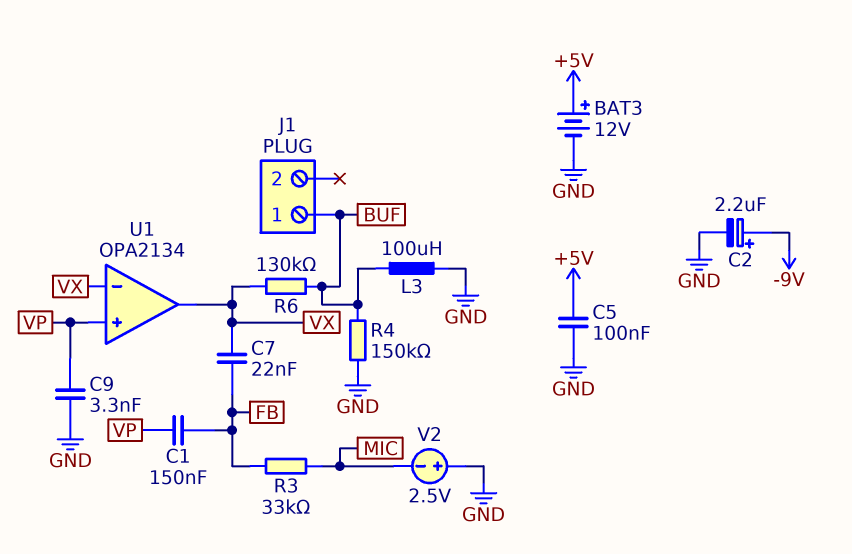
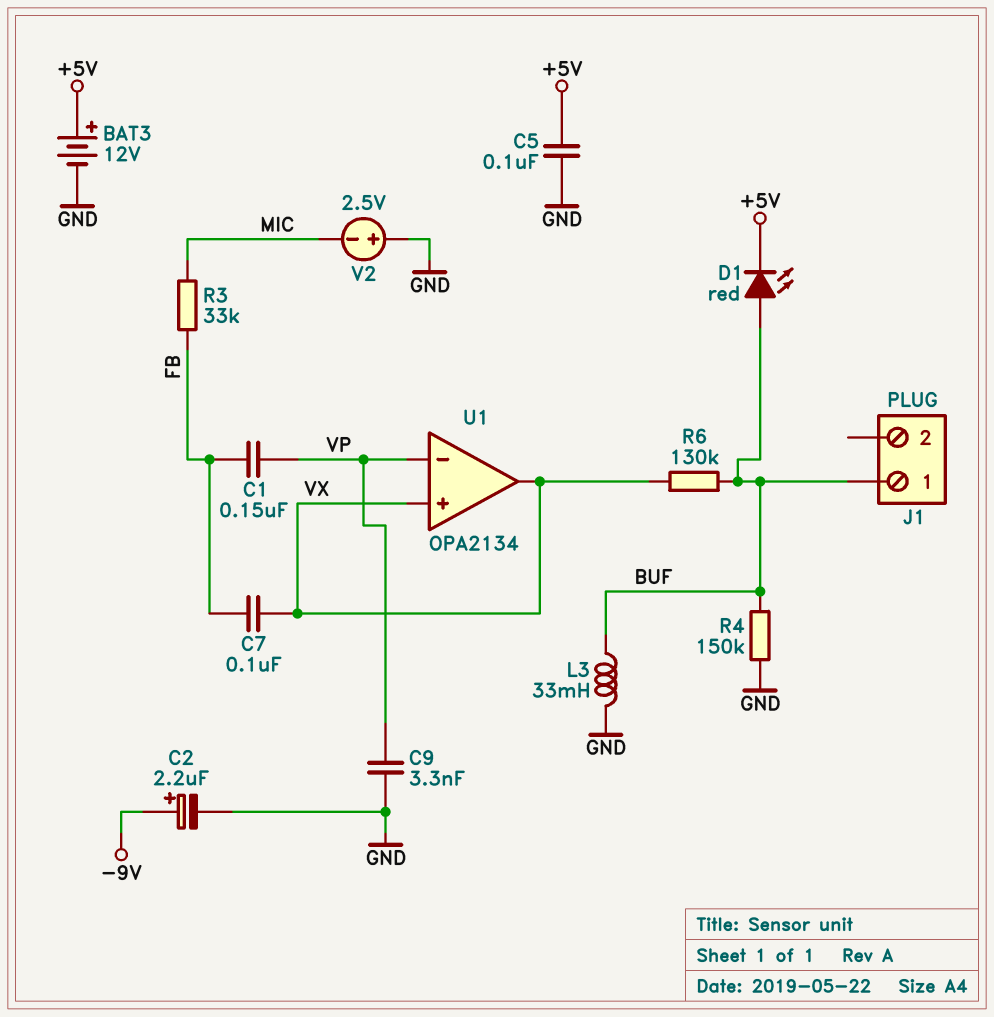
C7: 22nF (FB, VX) -> 100nF (FB, VX)
D1: none -> LED red (A BUF, K +5V)
L3: 100uH (BUF, GND) -> 33mH (BUF, GND)
U1 pin in+: VP -> VX
U1 pin in-: VX -> VP

